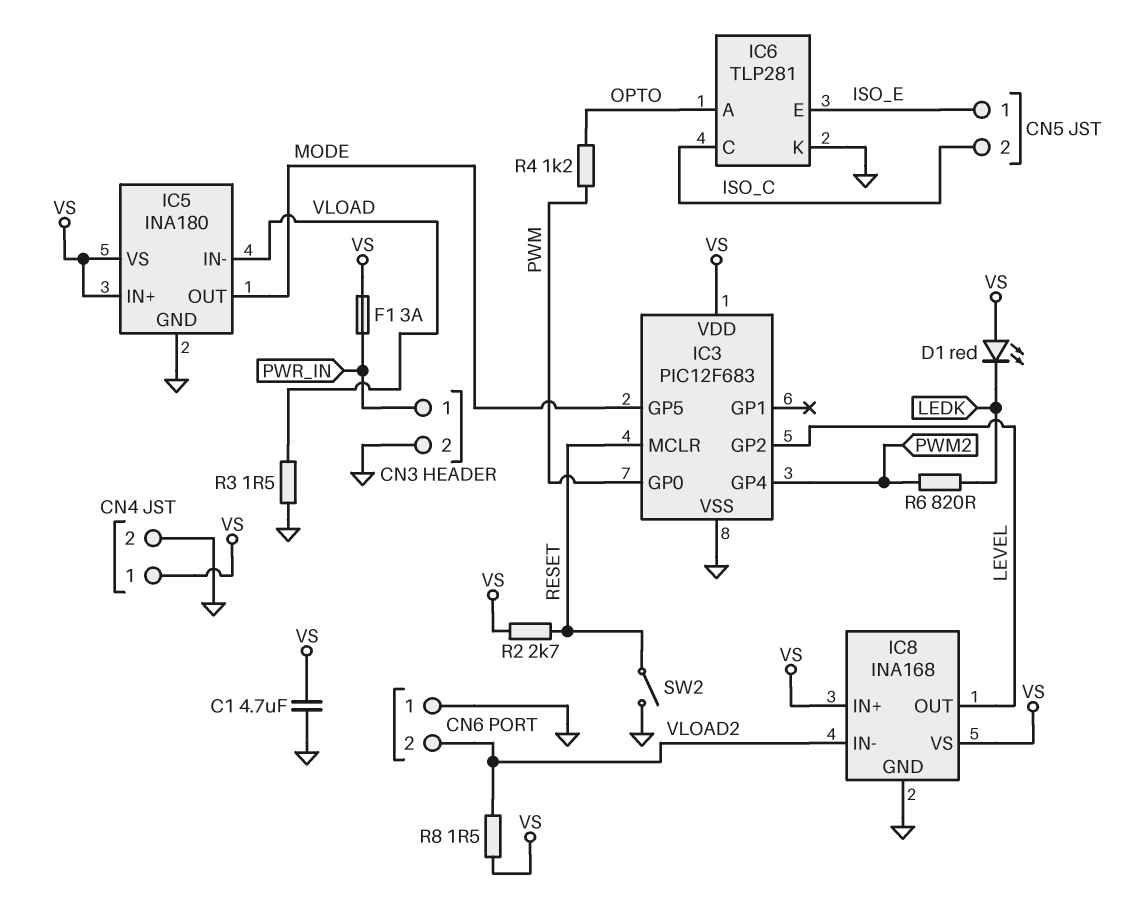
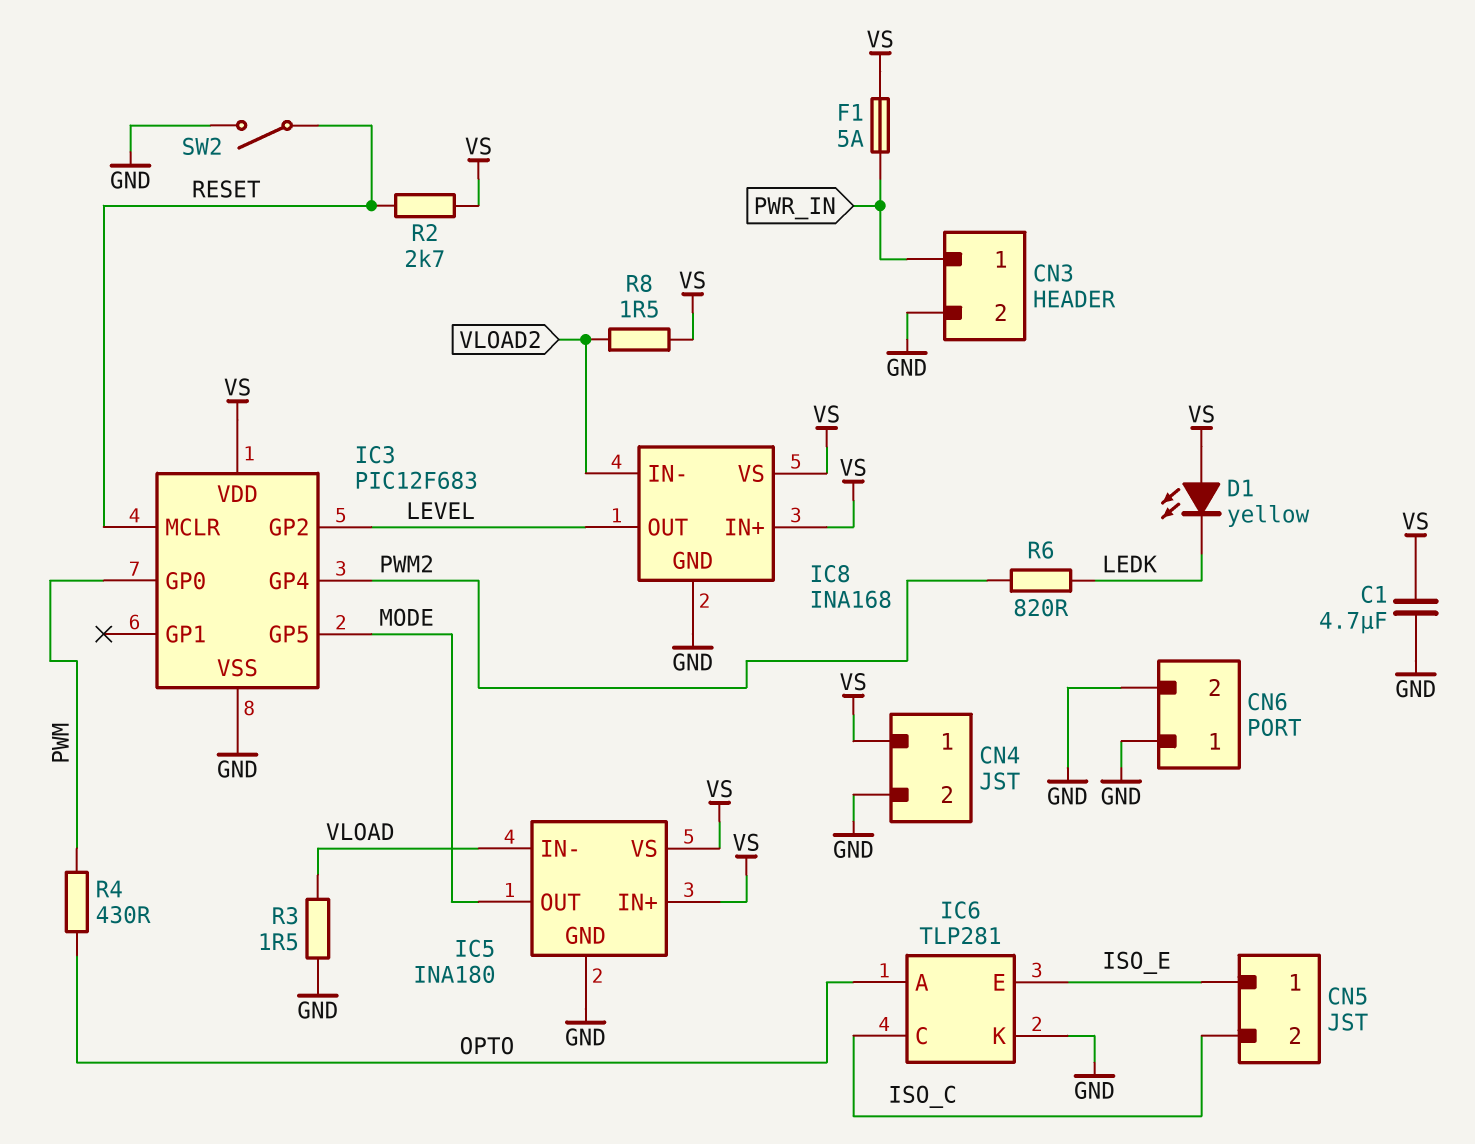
CN6 pin 2: VLOAD2 -> GND
D1: LED red (A VS, K LEDK) -> LED yellow (A VS, K LEDK)
F1: 3A (PWR_IN, VS) -> 5A (PWR_IN, VS)
R4: 1.2k (OPTO, PWM) -> 430 (OPTO, PWM)

